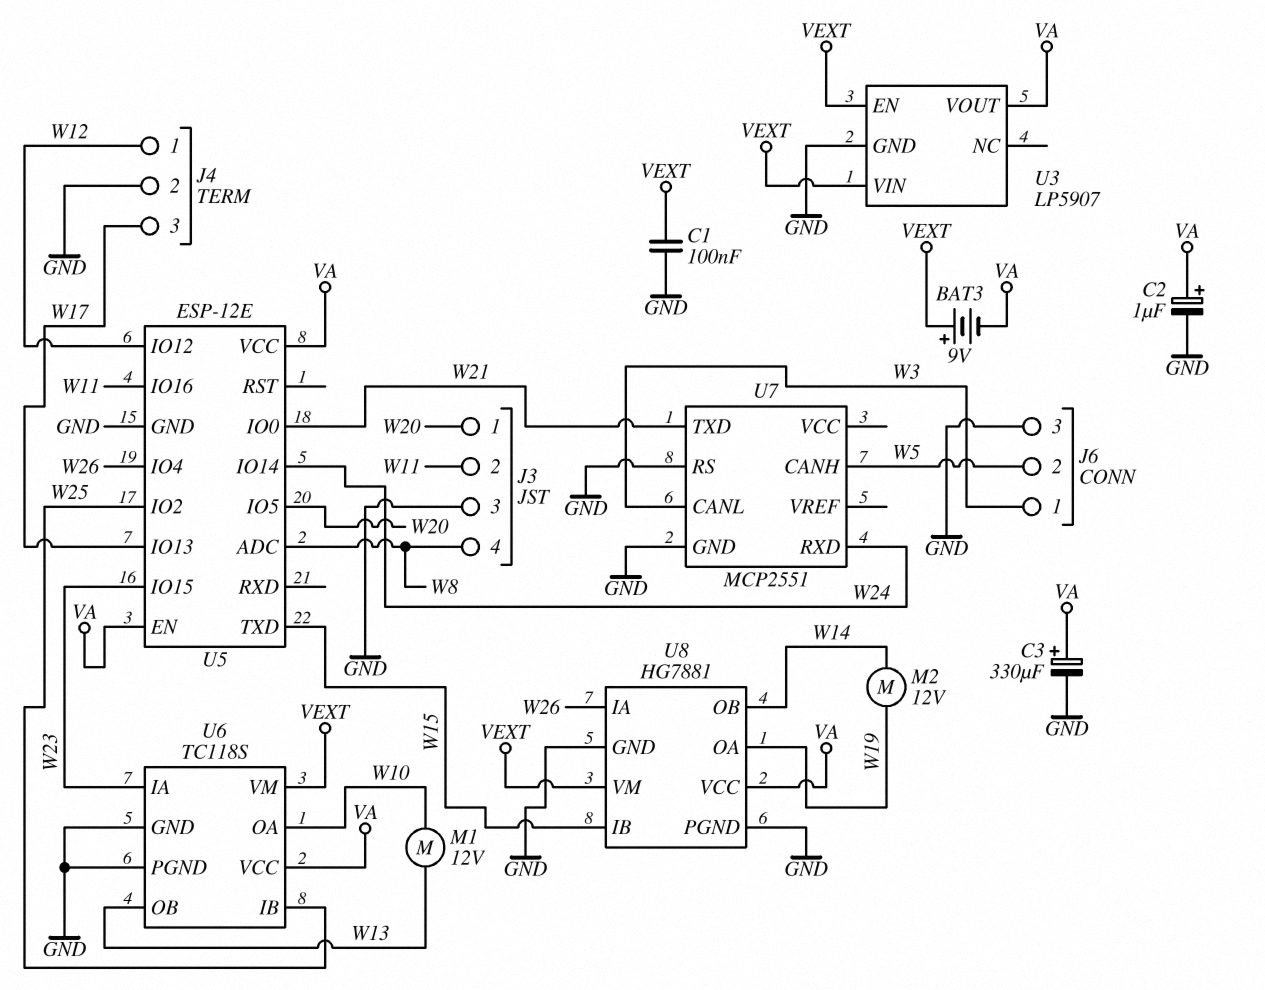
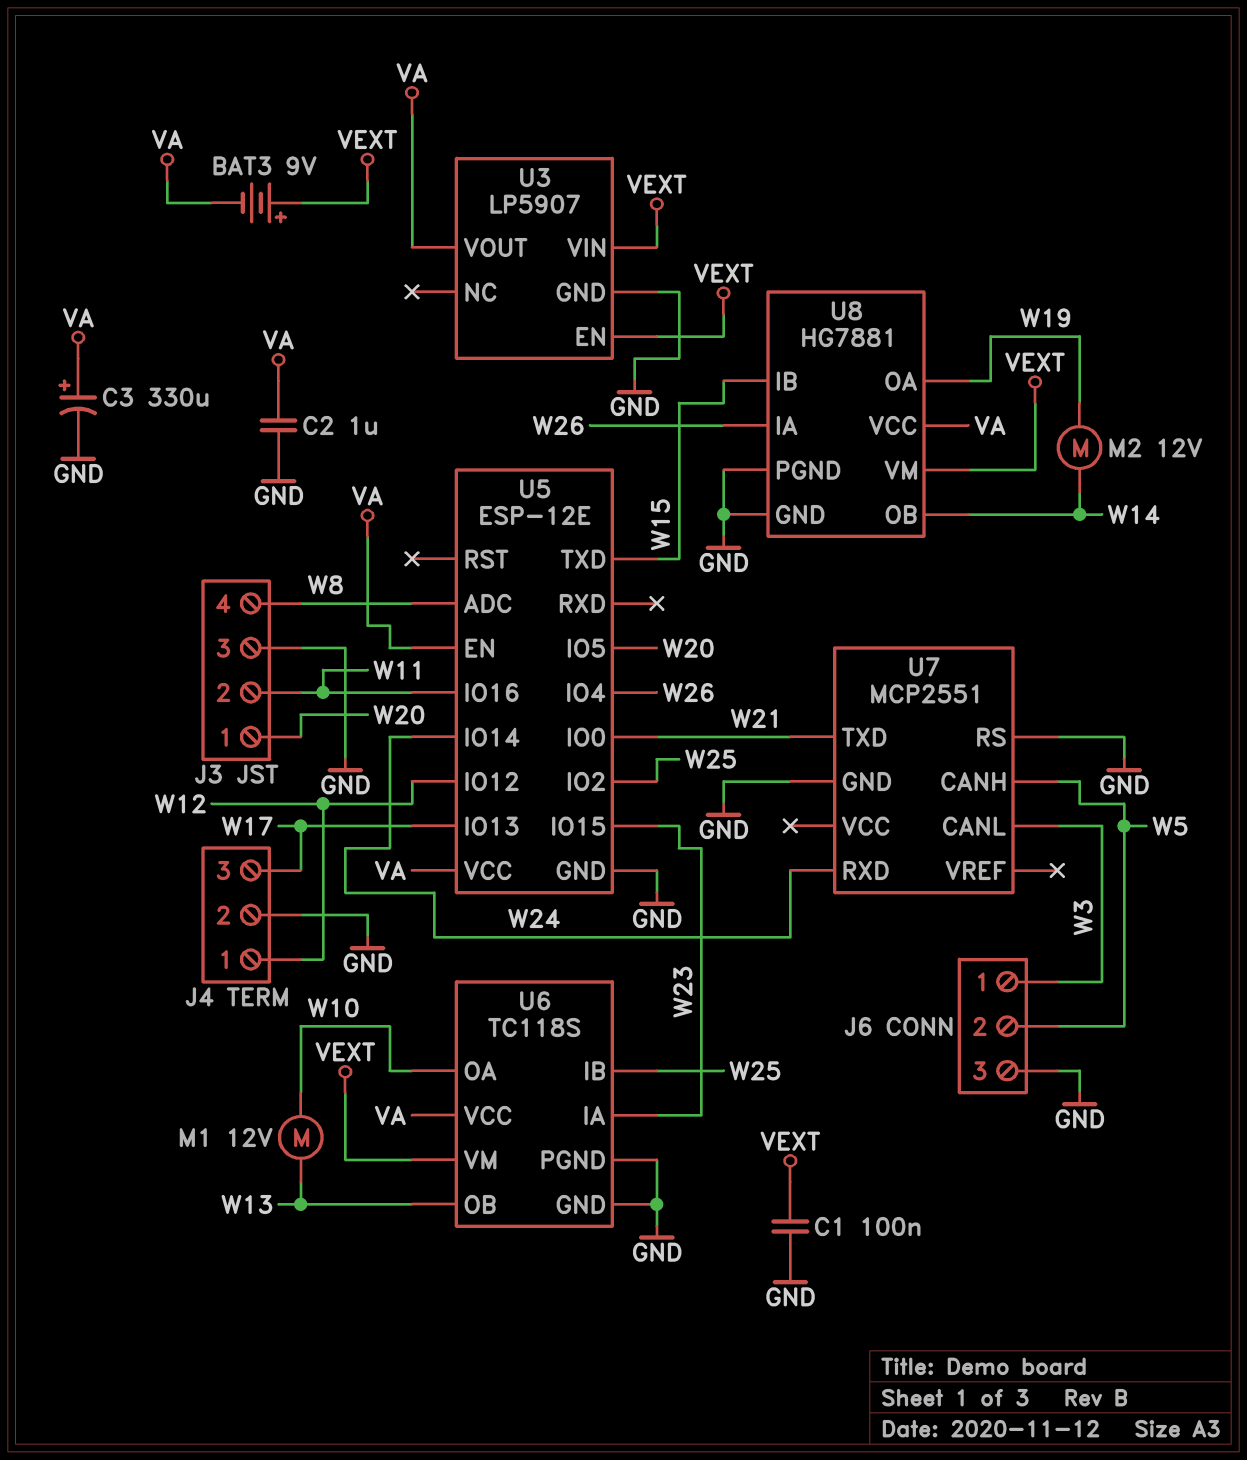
C2: 1uF (plus VA, minus GND) -> 1uF (GND, VA)

